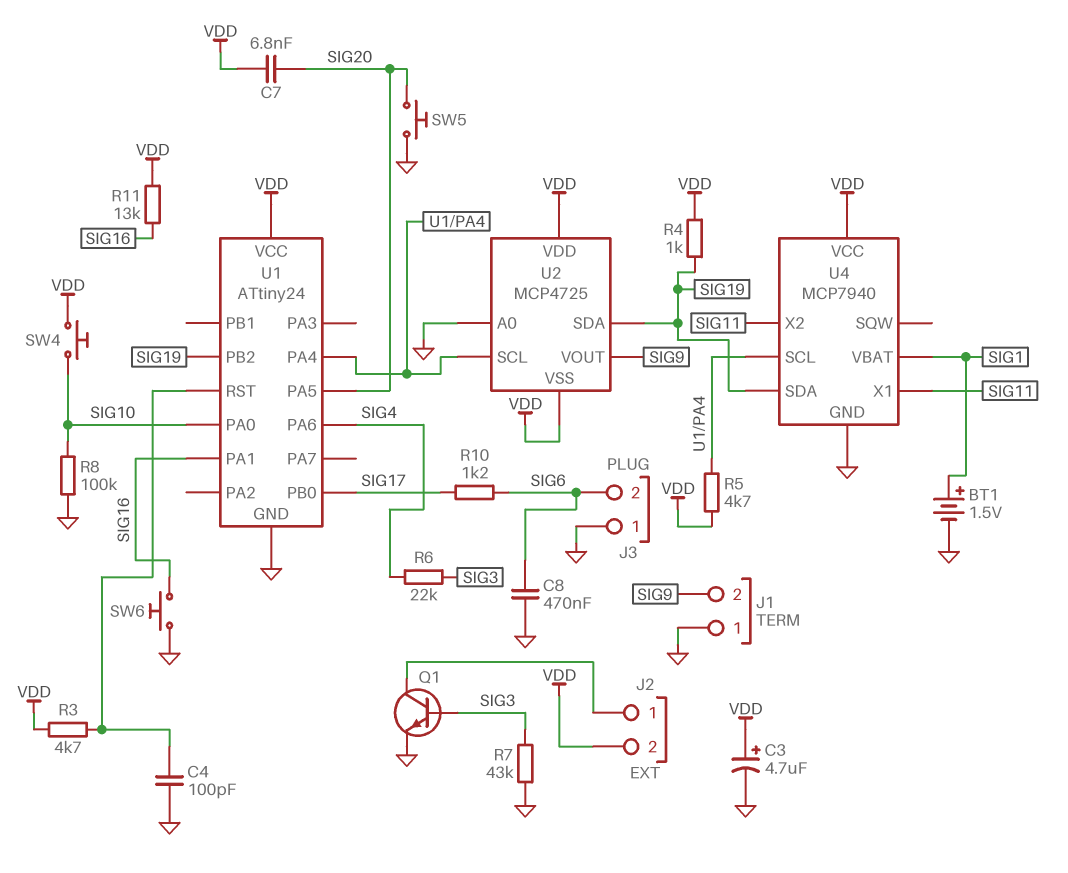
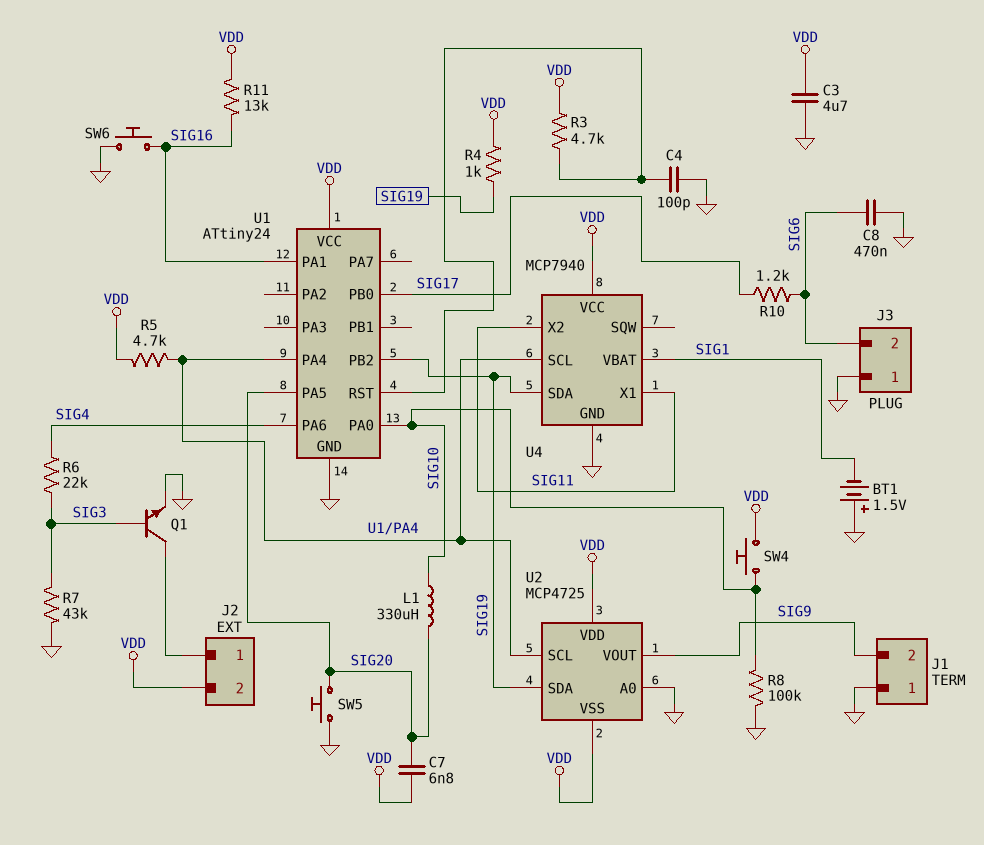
BT1: 1.5V (plus SIG1, minus GND) -> 1.5V (plus GND, minus SIG1)
C3: 4.7uF (plus VDD, minus GND) -> 4.7uF (GND, VDD)
L1: none -> 330uH (SIG10, SIG20)

